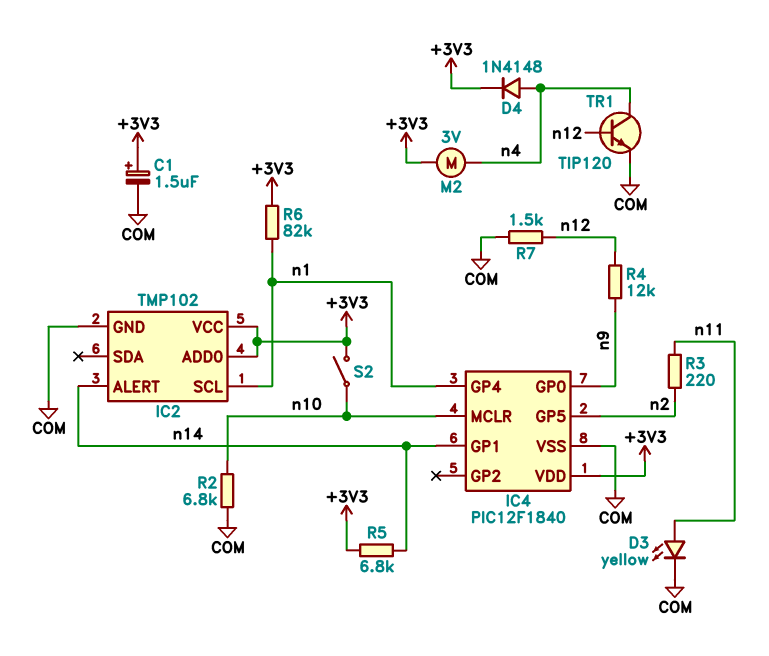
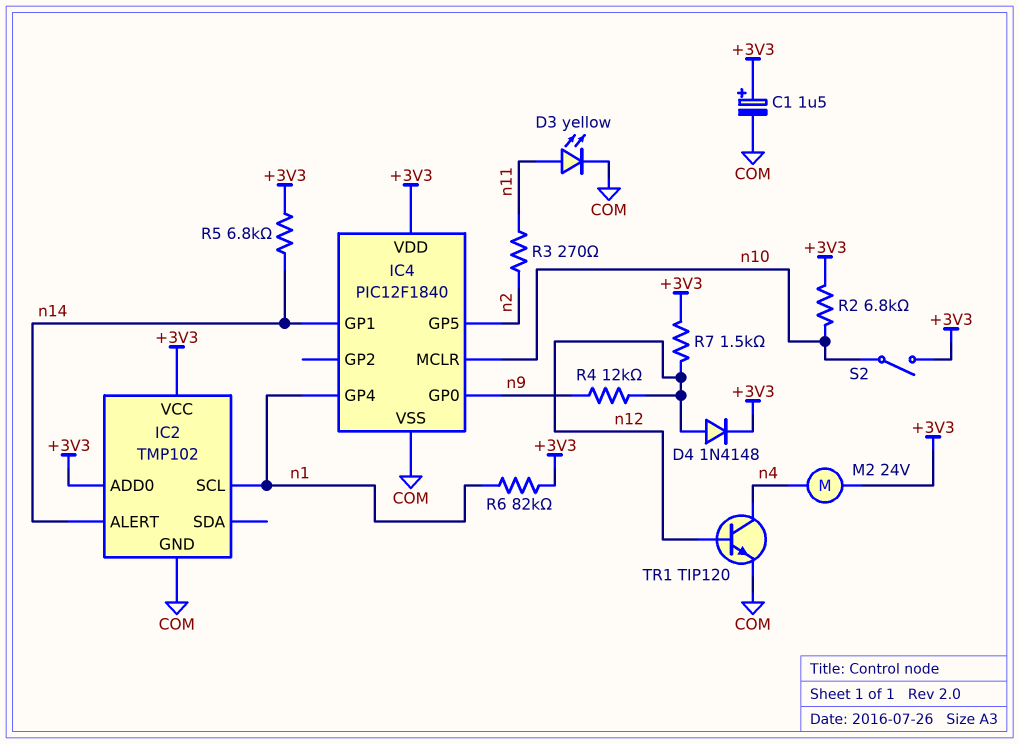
D4: diode 1N4148 (A n4, K +3V3) -> diode 1N4148 (A n12, K +3V3)
M2: motor 3V (+3V3, n4) -> motor 24V (+3V3, n4)
R2: 6.8k (COM, n10) -> 6.8k (+3V3, n10)
R3: 220 (n2, n11) -> 270 (n2, n11)
R7: 1.5k (COM, n12) -> 1.5k (+3V3, n12)

